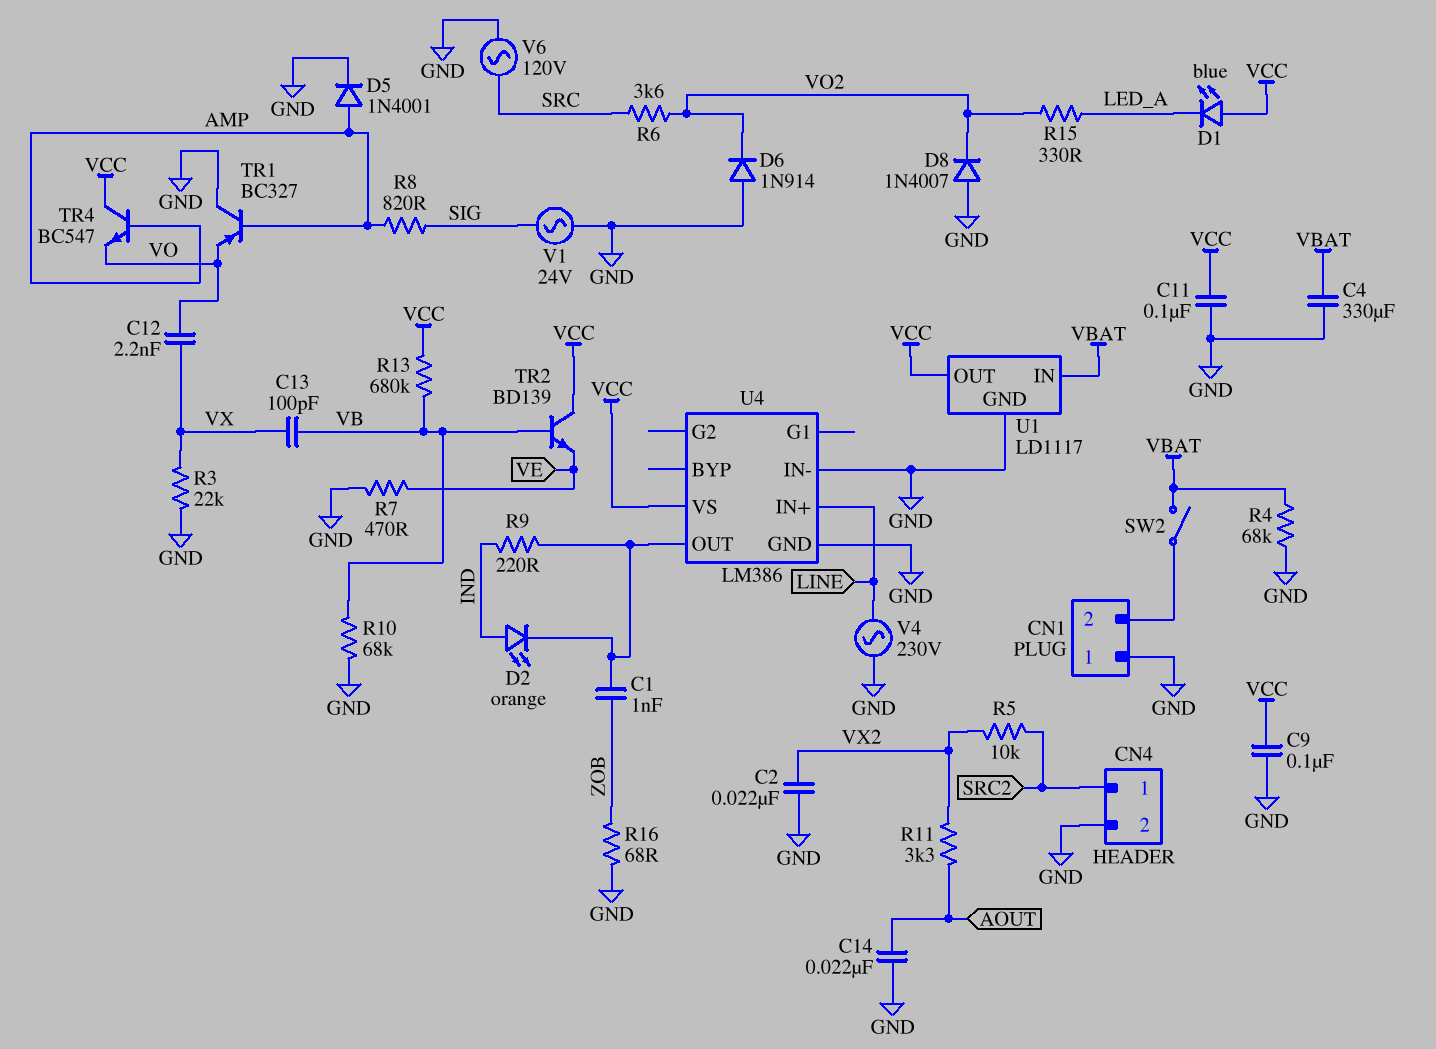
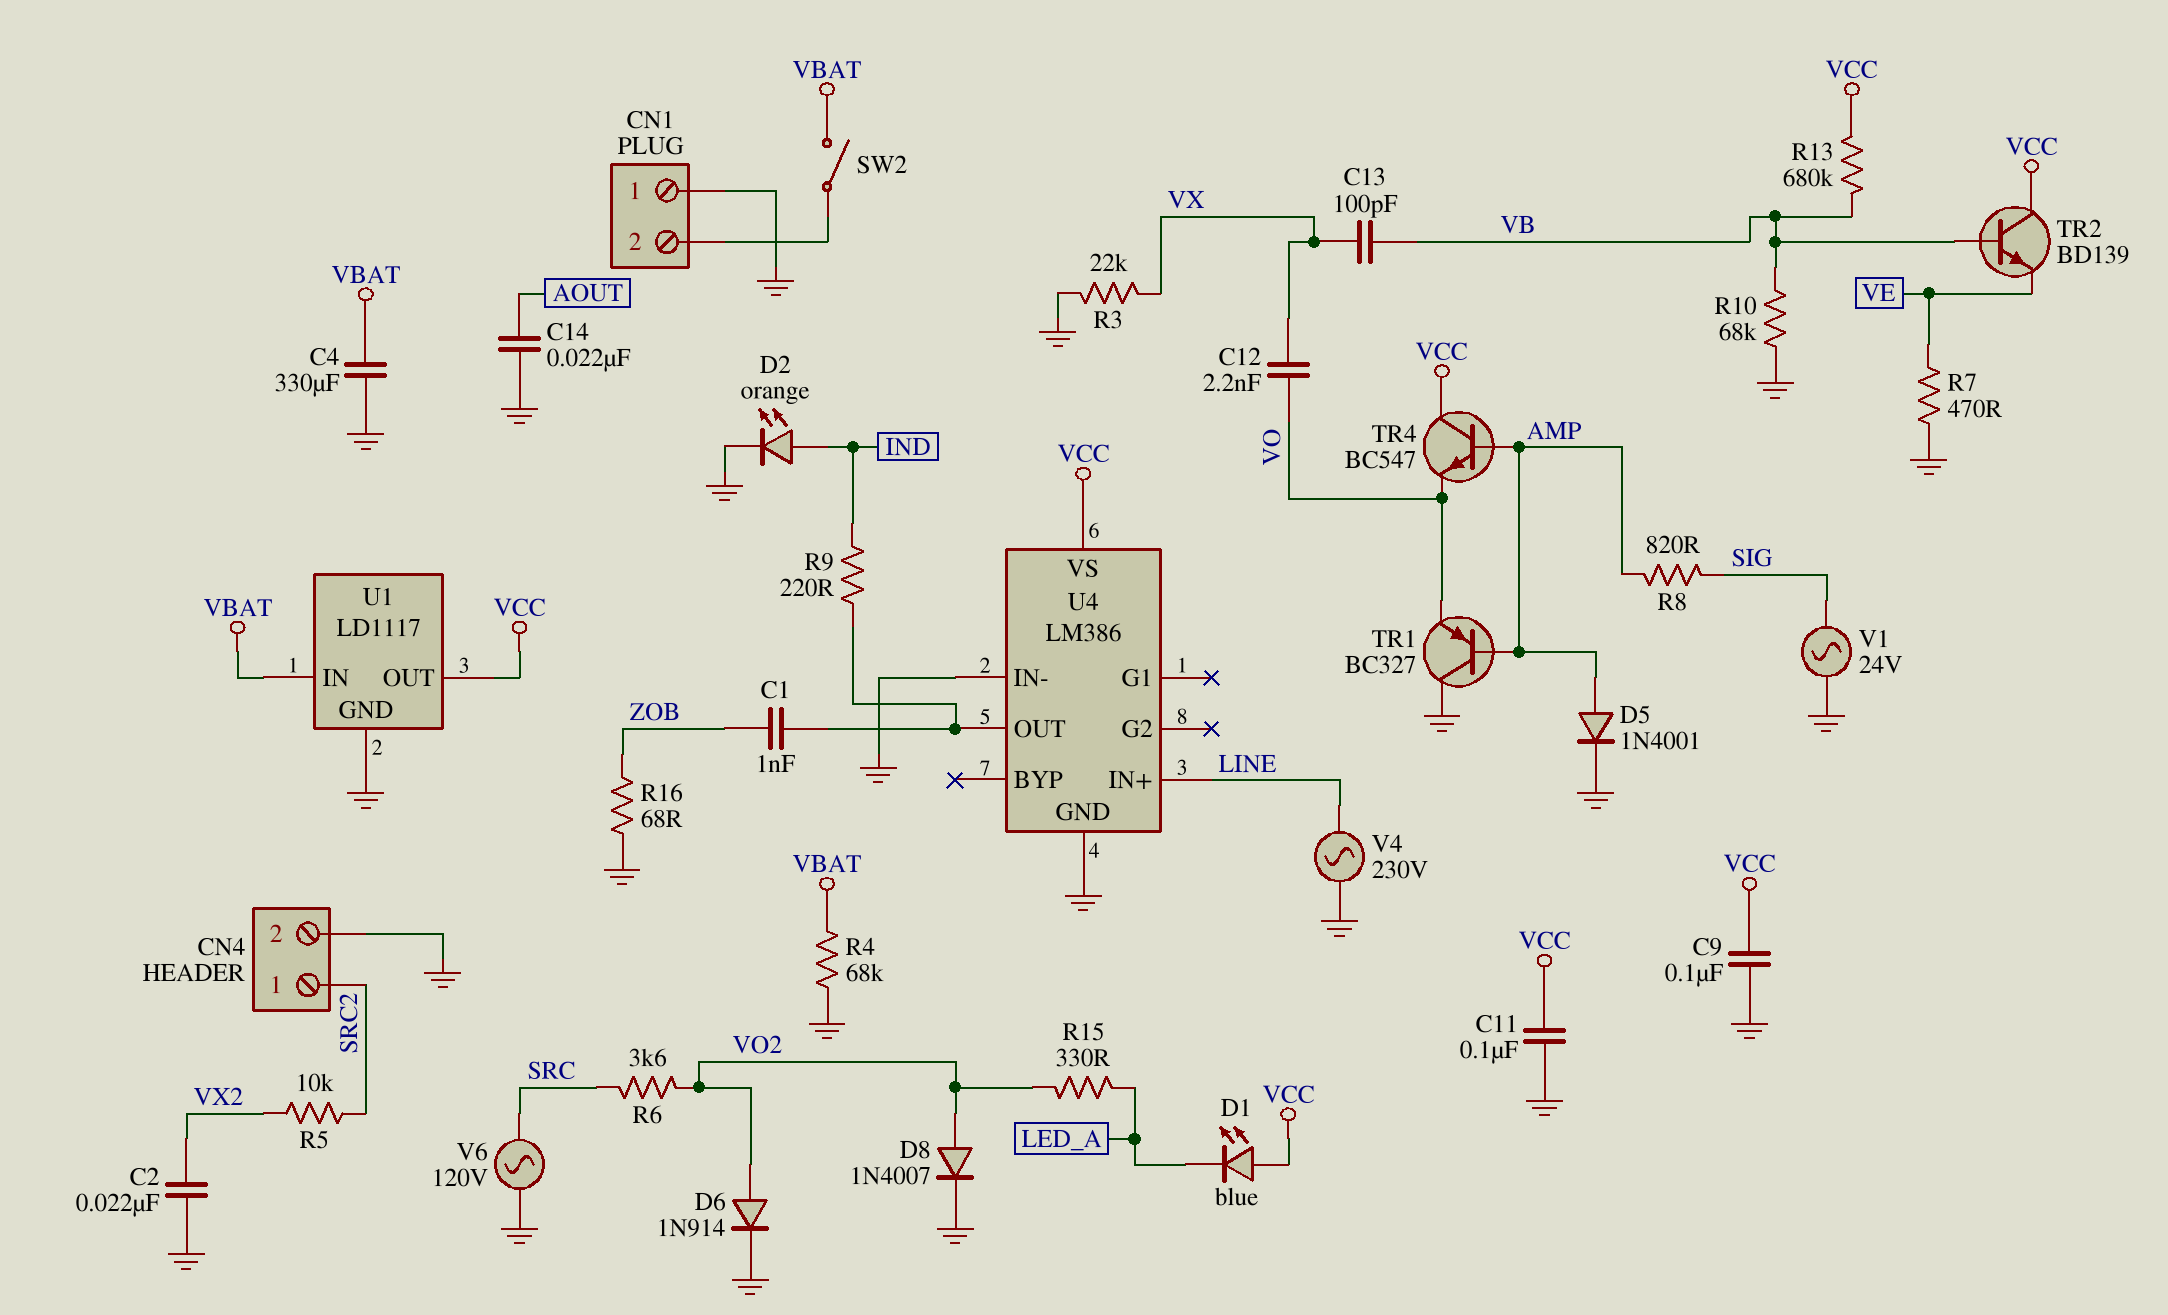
D2: LED orange (A IND, K U4/OUT) -> LED orange (A IND, K GND)
D6: diode 1N914 (A GND, K VO2) -> diode 1N914 (A VO2, K GND)
D8: diode 1N4007 (A GND, K VO2) -> diode 1N4007 (A VO2, K GND)
R11: 3.3k (AOUT, VX2) -> none

